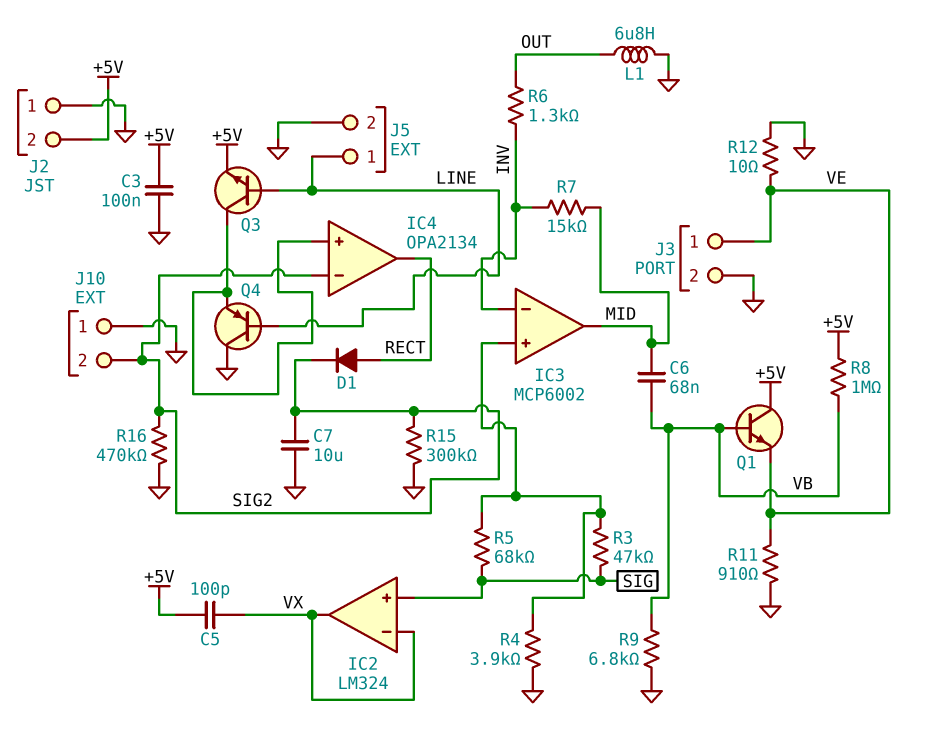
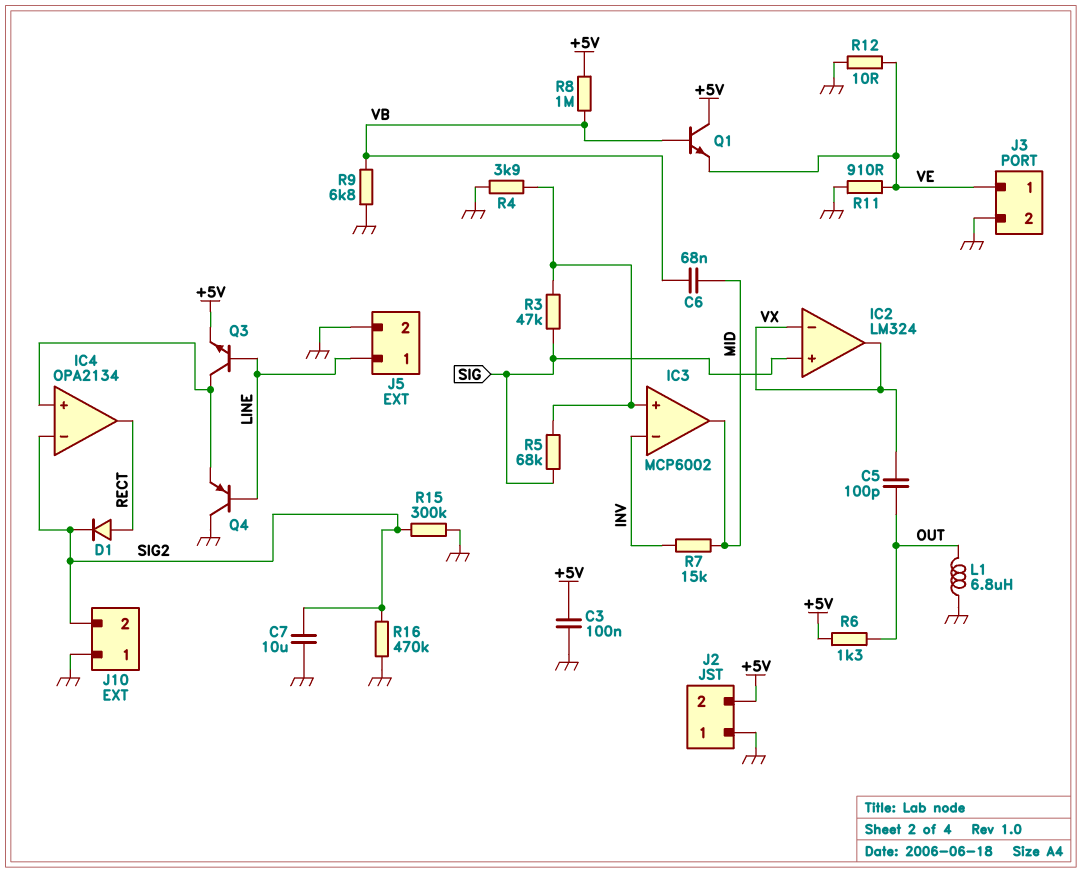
C5: 100pF (+5V, VX) -> 100pF (OUT, VX)
R6: 1.3k (INV, OUT) -> 1.3k (+5V, OUT)

